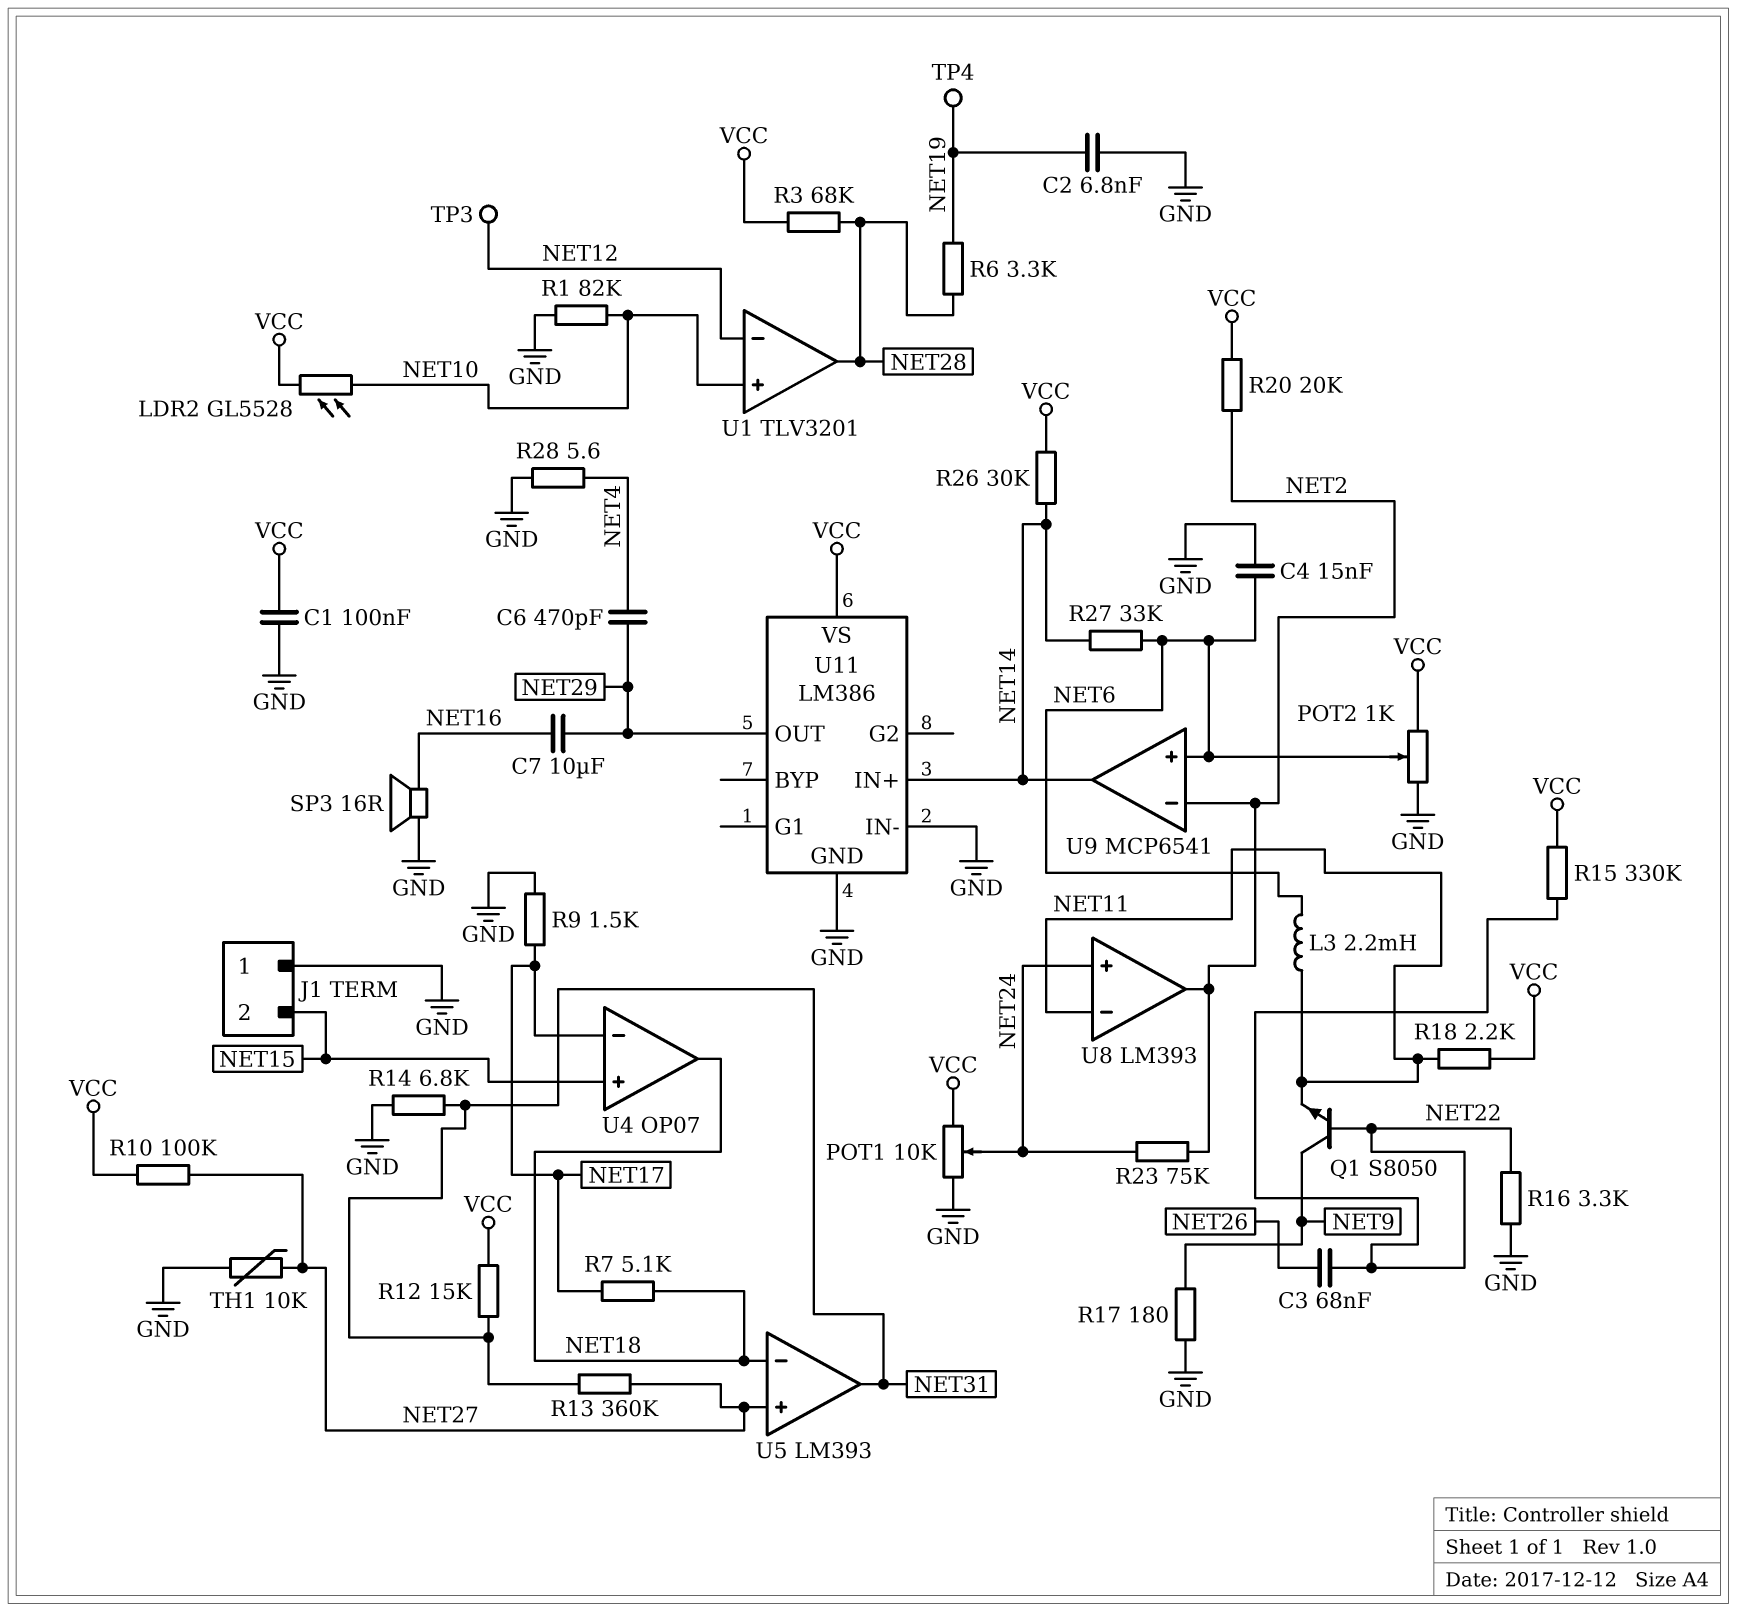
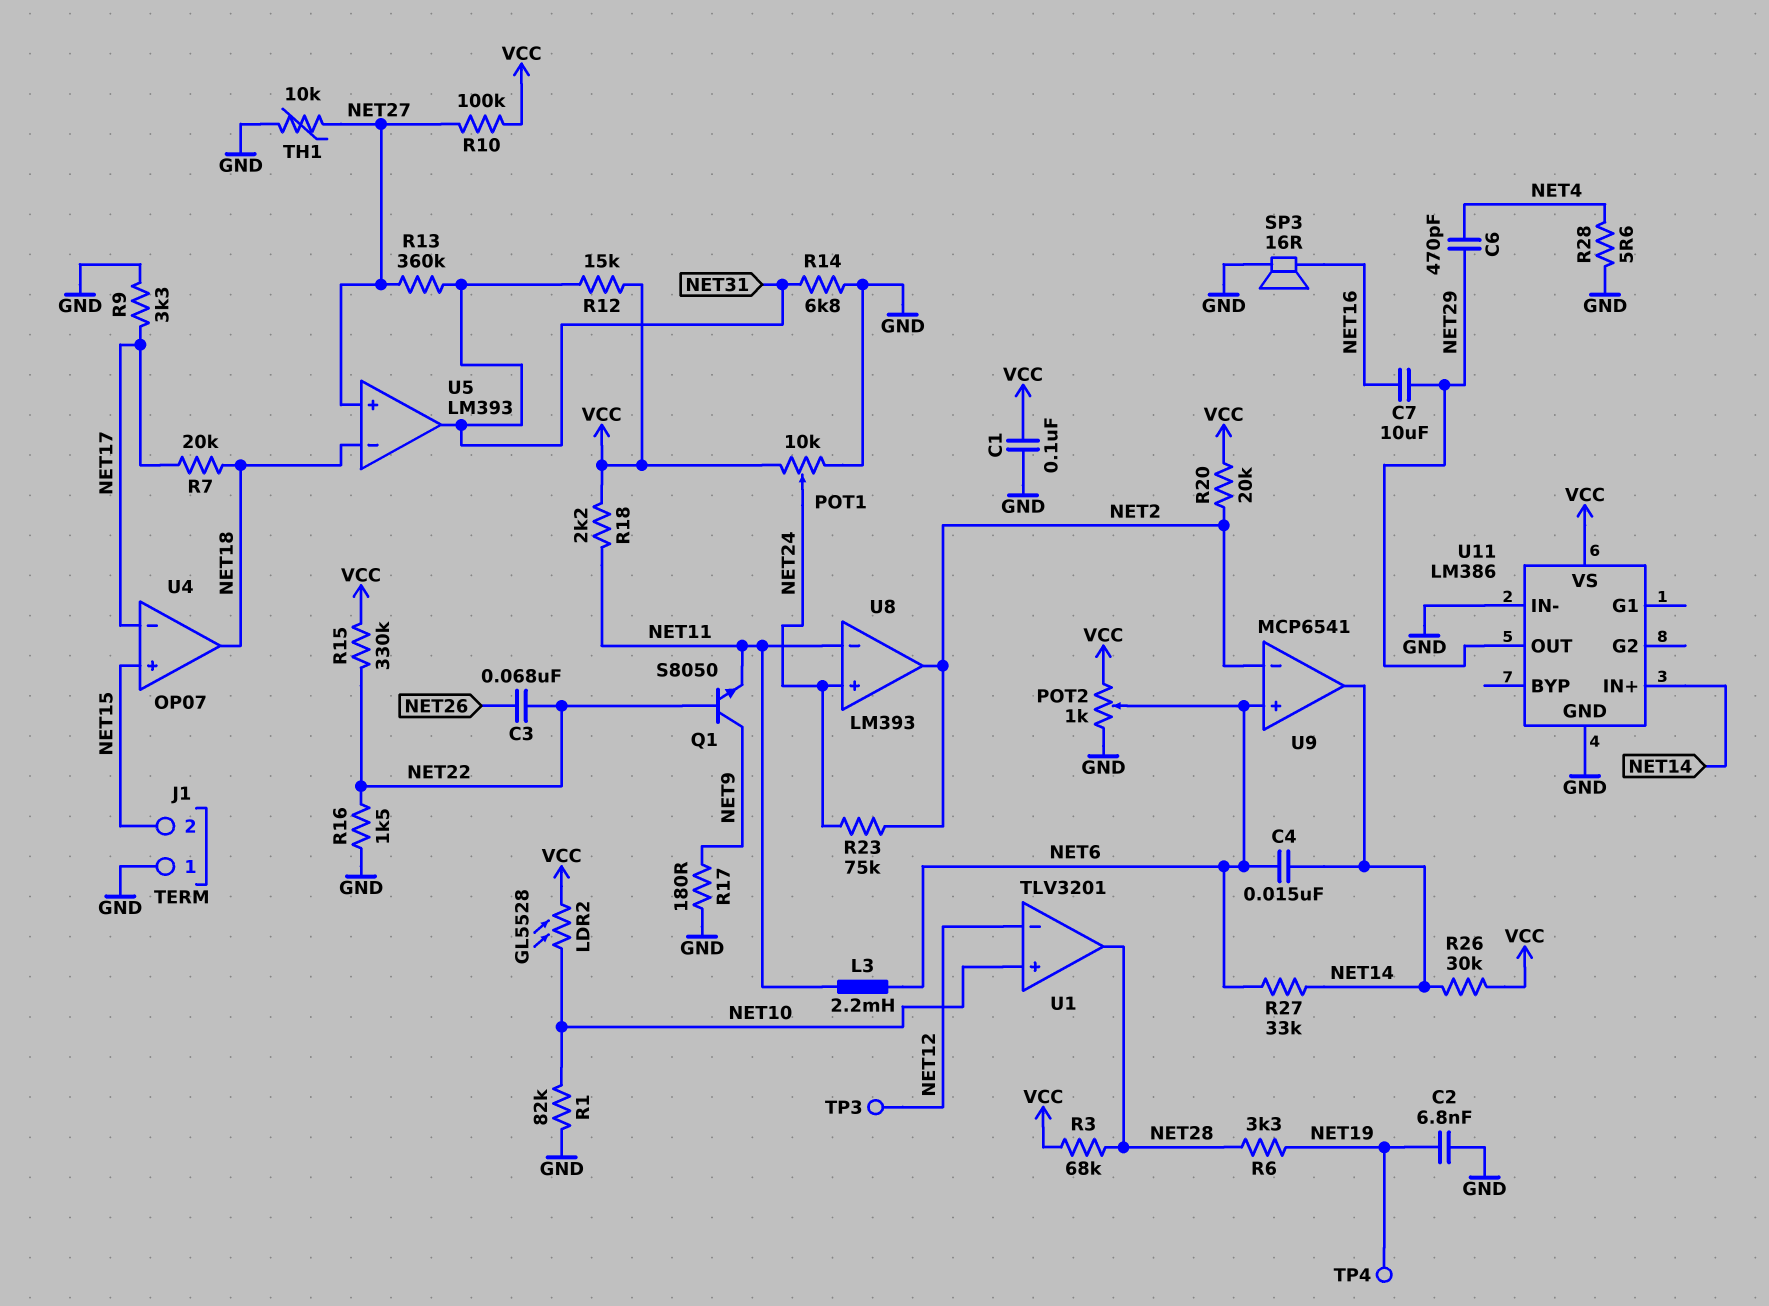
C4: 15nF (GND, NET6) -> 15nF (NET6, NET14)
R7: 5.1k (NET17, NET18) -> 20k (NET17, NET18)
R9: 1.5k (GND, NET17) -> 3.3k (GND, NET17)
R16: 3.3k (GND, NET22) -> 1.5k (GND, NET22)

